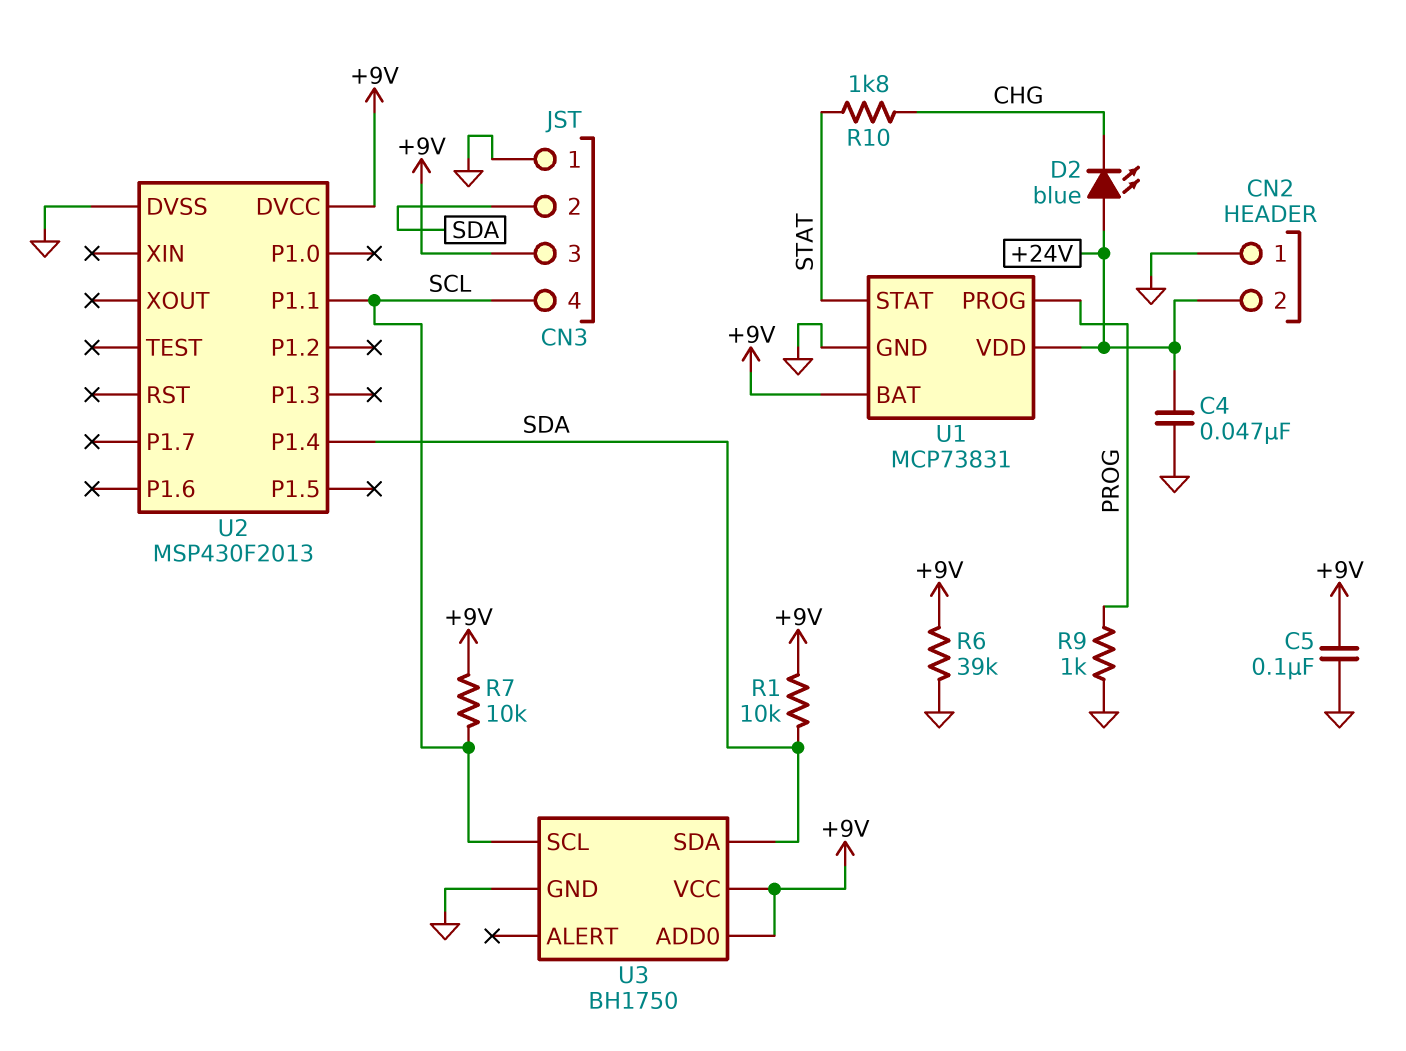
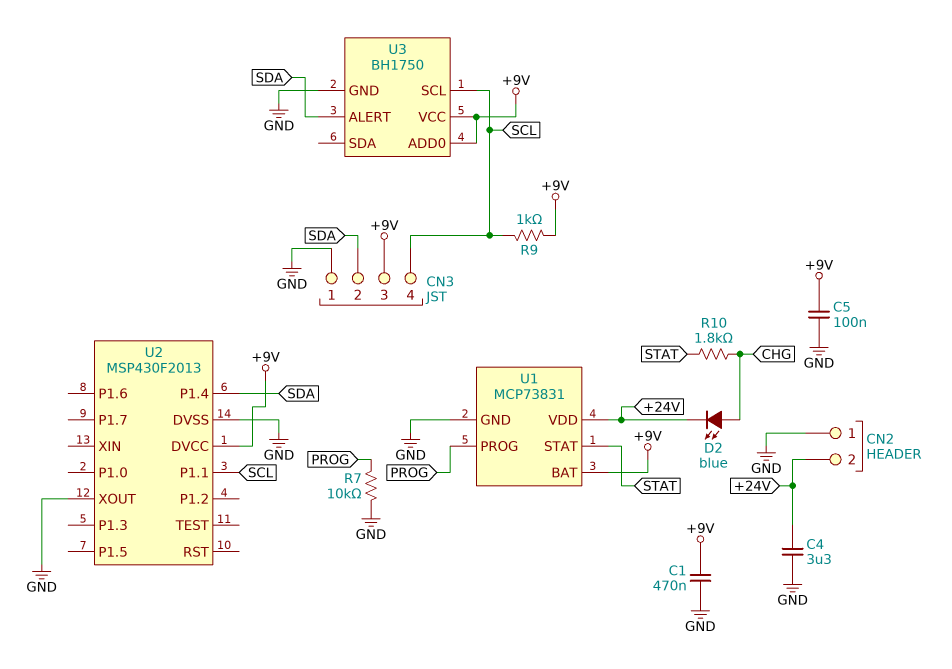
C1: none -> 470nF (+9V, GND)
C4: 47nF (+24V, GND) -> 3.3uF (+24V, GND)
D2: LED blue (A +24V, K CHG) -> LED blue (A CHG, K +24V)
R1: 10k (+9V, SDA) -> none
R6: 39k (+9V, GND) -> none
R7: 10k (+9V, SCL) -> 10k (GND, PROG)
R9: 1k (GND, PROG) -> 1k (+9V, SCL)
U2 pin XOUT: none -> GND
U3 pin ALERT: none -> SDA
U3 pin SDA: SDA -> none

